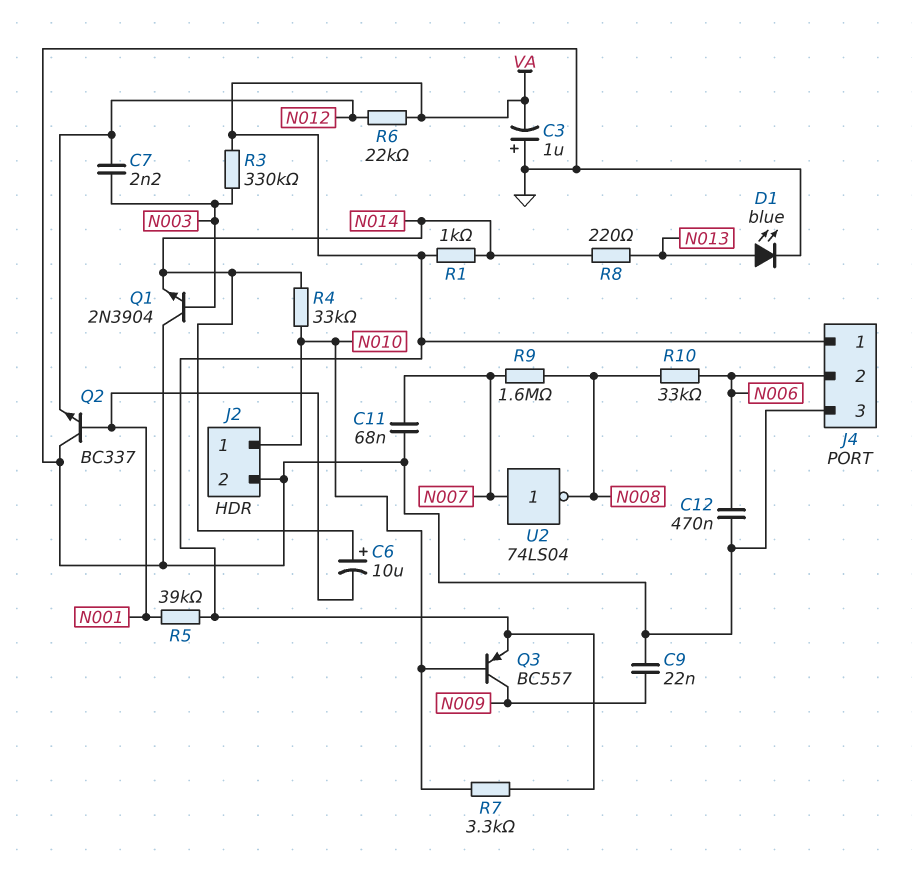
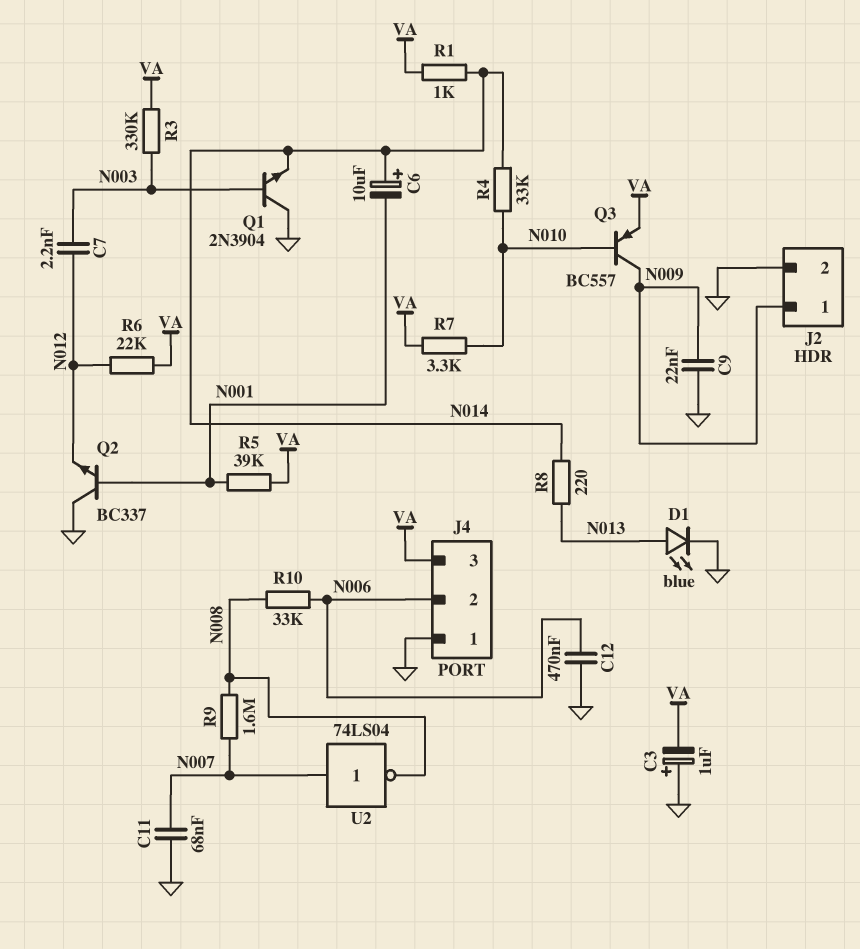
J2 pin 1: N010 -> N009
J4 pin 1: VA -> GND
J4 pin 3: GND -> VA

